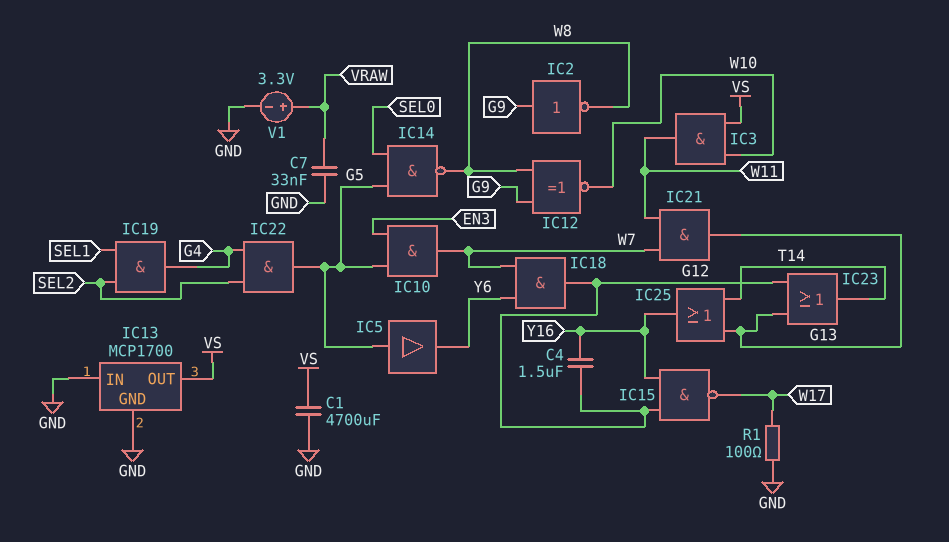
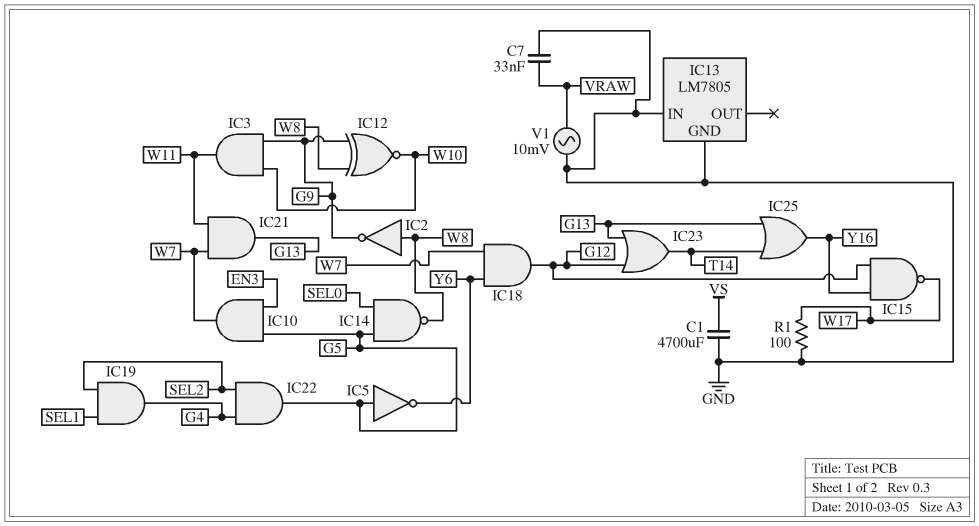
C4: 1.5uF (G12, Y16) -> none
IC2: NOT (in G9, out W8) -> NOT (in W8, out G9)
IC3: AND (in VS, in W10, out W11) -> AND (in G9, in W10, out W11)
IC5: buffer (in G5, out Y6) -> NOT (in G5, out Y6)
IC13: MCP1700 -> LM7805
IC13 pin OUT: VS -> none
V1: 3.3V (plus VRAW, minus GND) -> AC 10mV (GND, VRAW)

